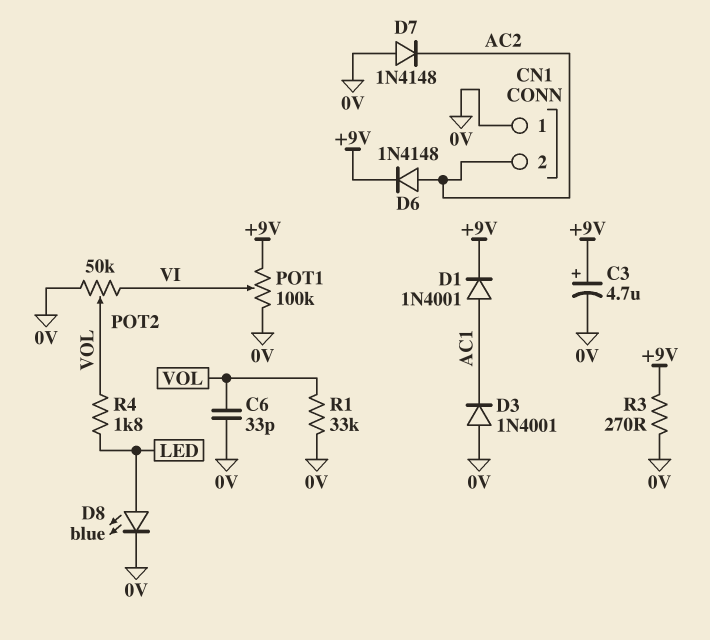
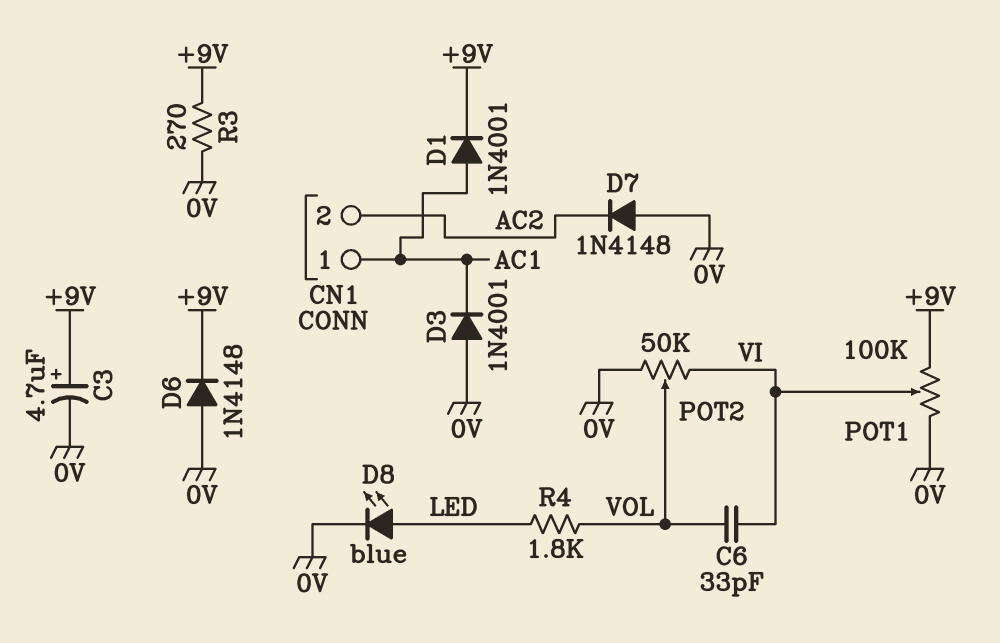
C6: 33pF (0V, VOL) -> 33pF (VI, VOL)
CN1 pin 1: 0V -> AC1
D6: diode 1N4148 (A AC2, K +9V) -> diode 1N4148 (A 0V, K +9V)
R1: 33k (0V, VOL) -> none

